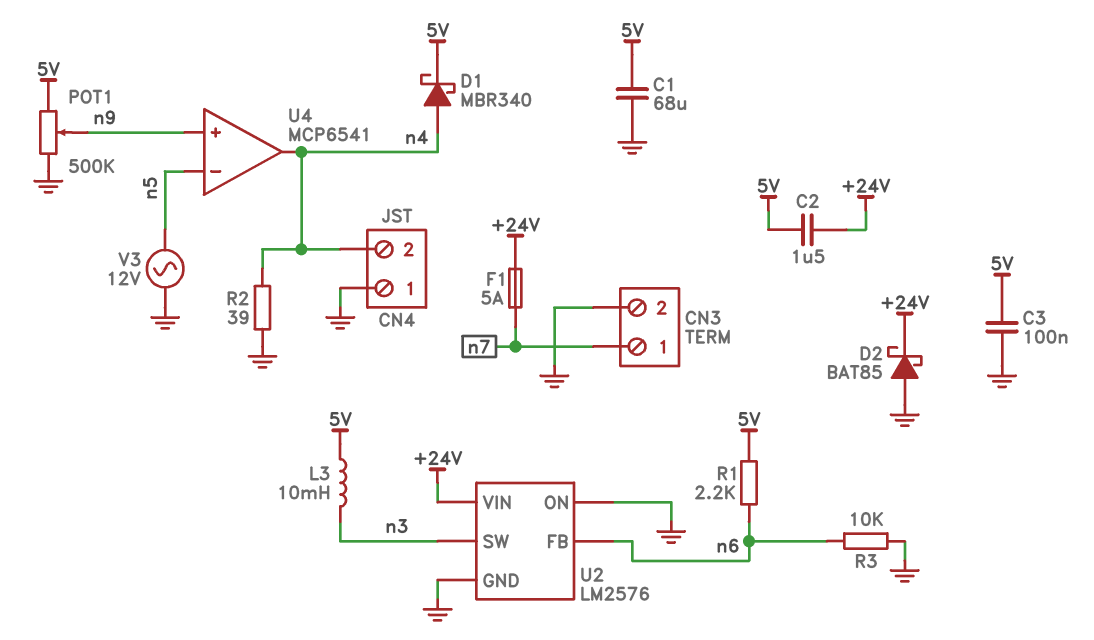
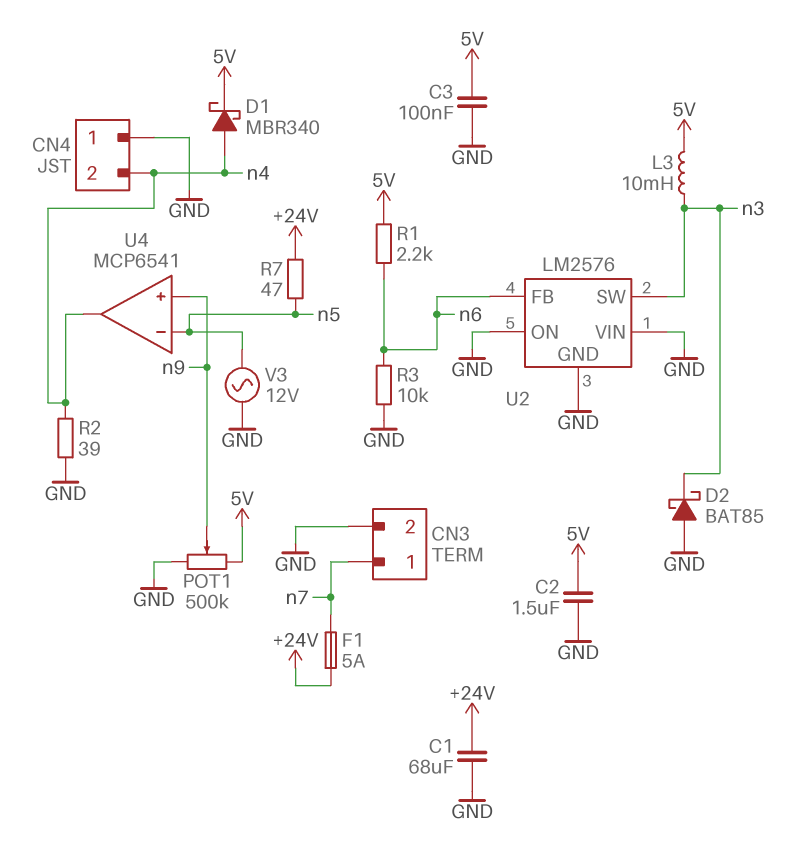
C1: 68uF (5V, GND) -> 68uF (+24V, GND)
C2: 1.5uF (+24V, 5V) -> 1.5uF (5V, GND)
D2: schottky BAT85 (A GND, K +24V) -> schottky BAT85 (A GND, K n3)
R7: none -> 47 (+24V, n5)
U2 pin VIN: +24V -> GND

